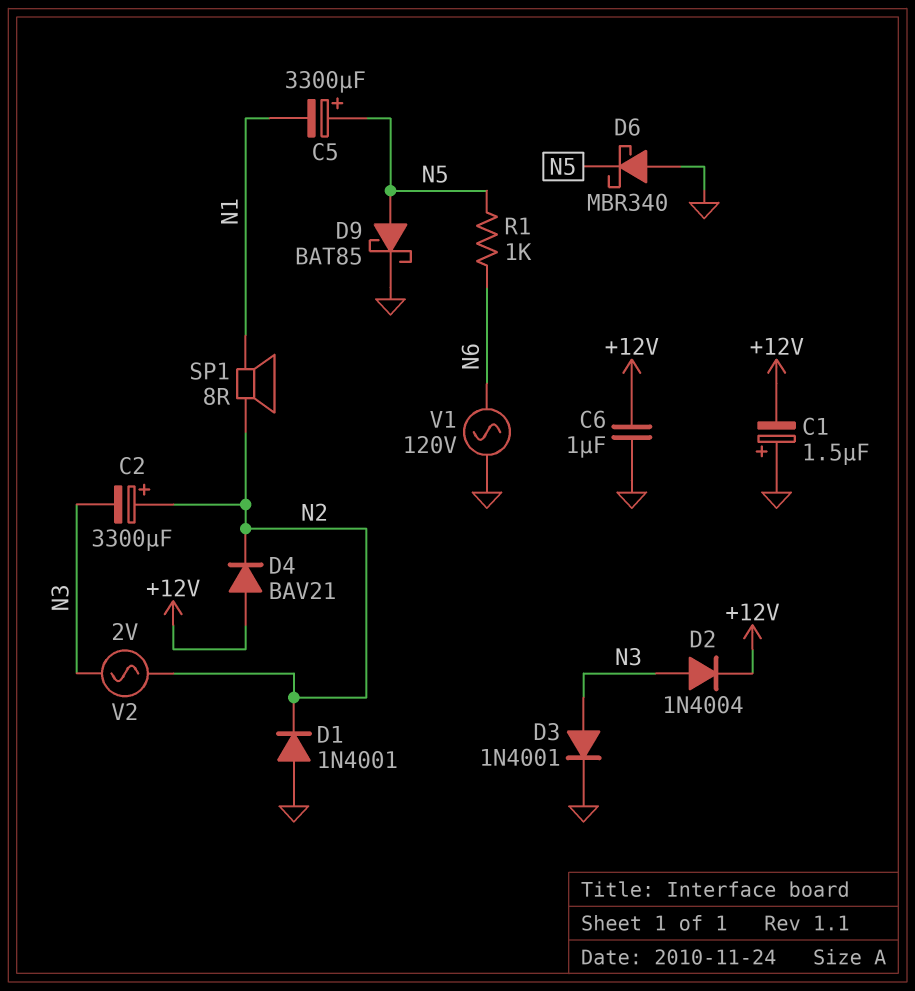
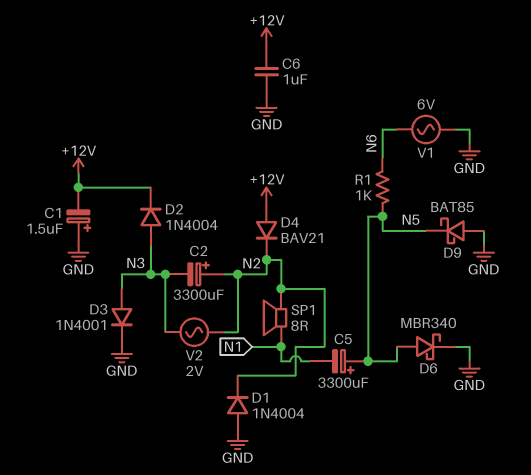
D1: diode 1N4001 (A GND, K N2) -> diode 1N4004 (A GND, K N2)
D6: schottky MBR340 (A GND, K N5) -> schottky MBR340 (A N5, K GND)
D9: schottky BAT85 (A N5, K GND) -> schottky BAT85 (A GND, K N5)
V1: AC 120V (GND, N6) -> AC 6V (GND, N6)

